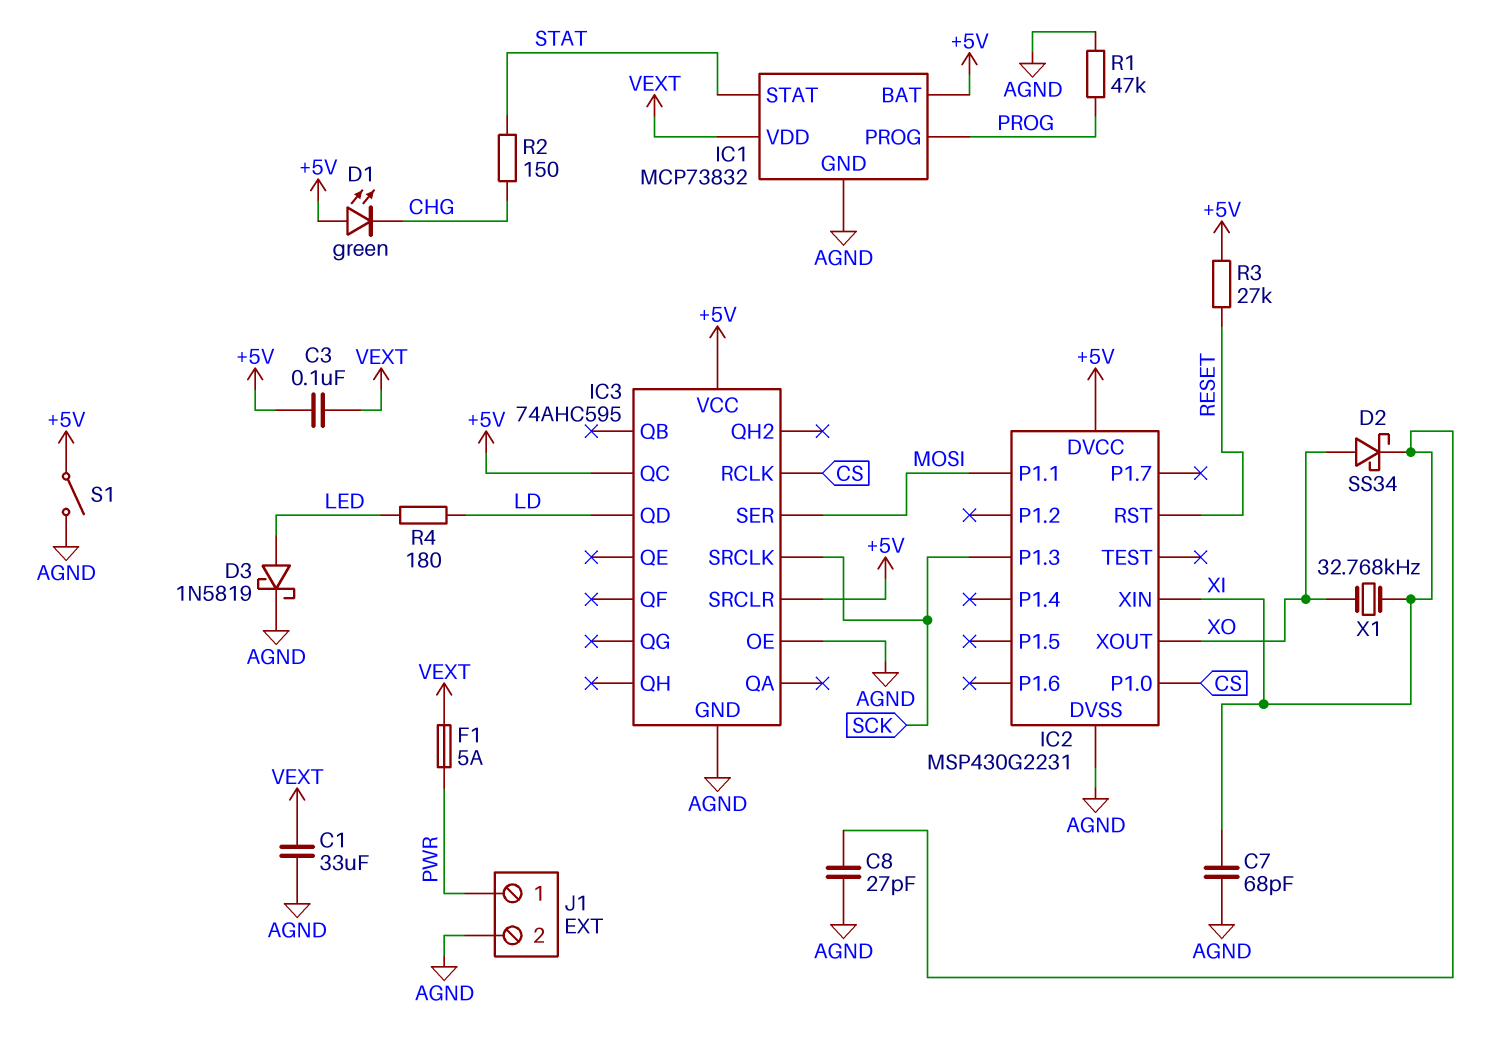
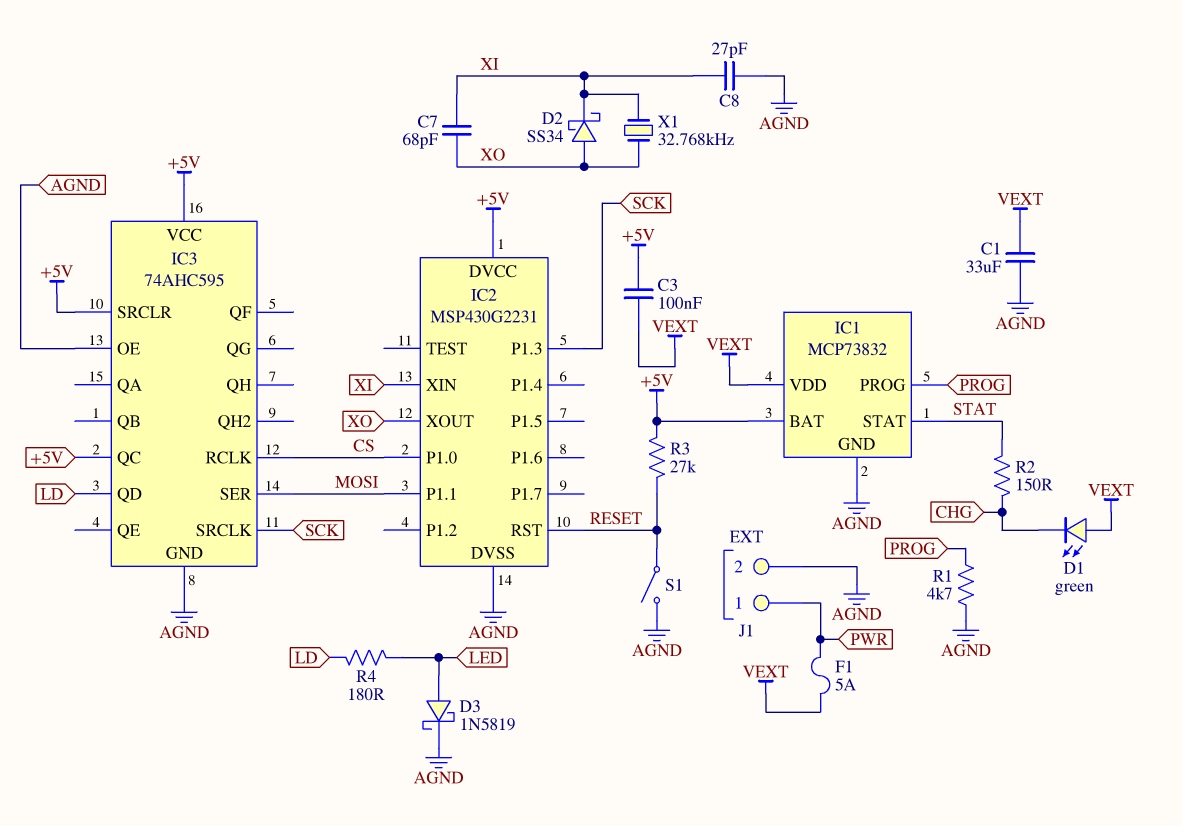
C7: 68pF (AGND, XI) -> 68pF (XI, XO)
D1: LED green (A +5V, K CHG) -> LED green (A VEXT, K CHG)
R1: 47k (AGND, PROG) -> 4.7k (AGND, PROG)
S1: switch (+5V, AGND) -> switch (AGND, RESET)

